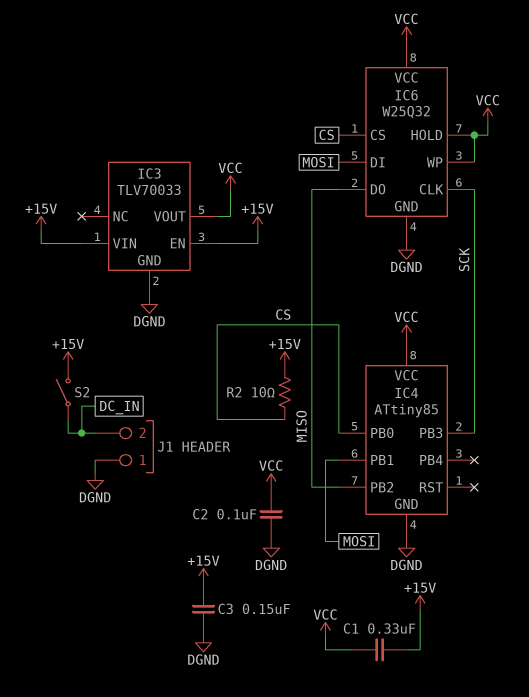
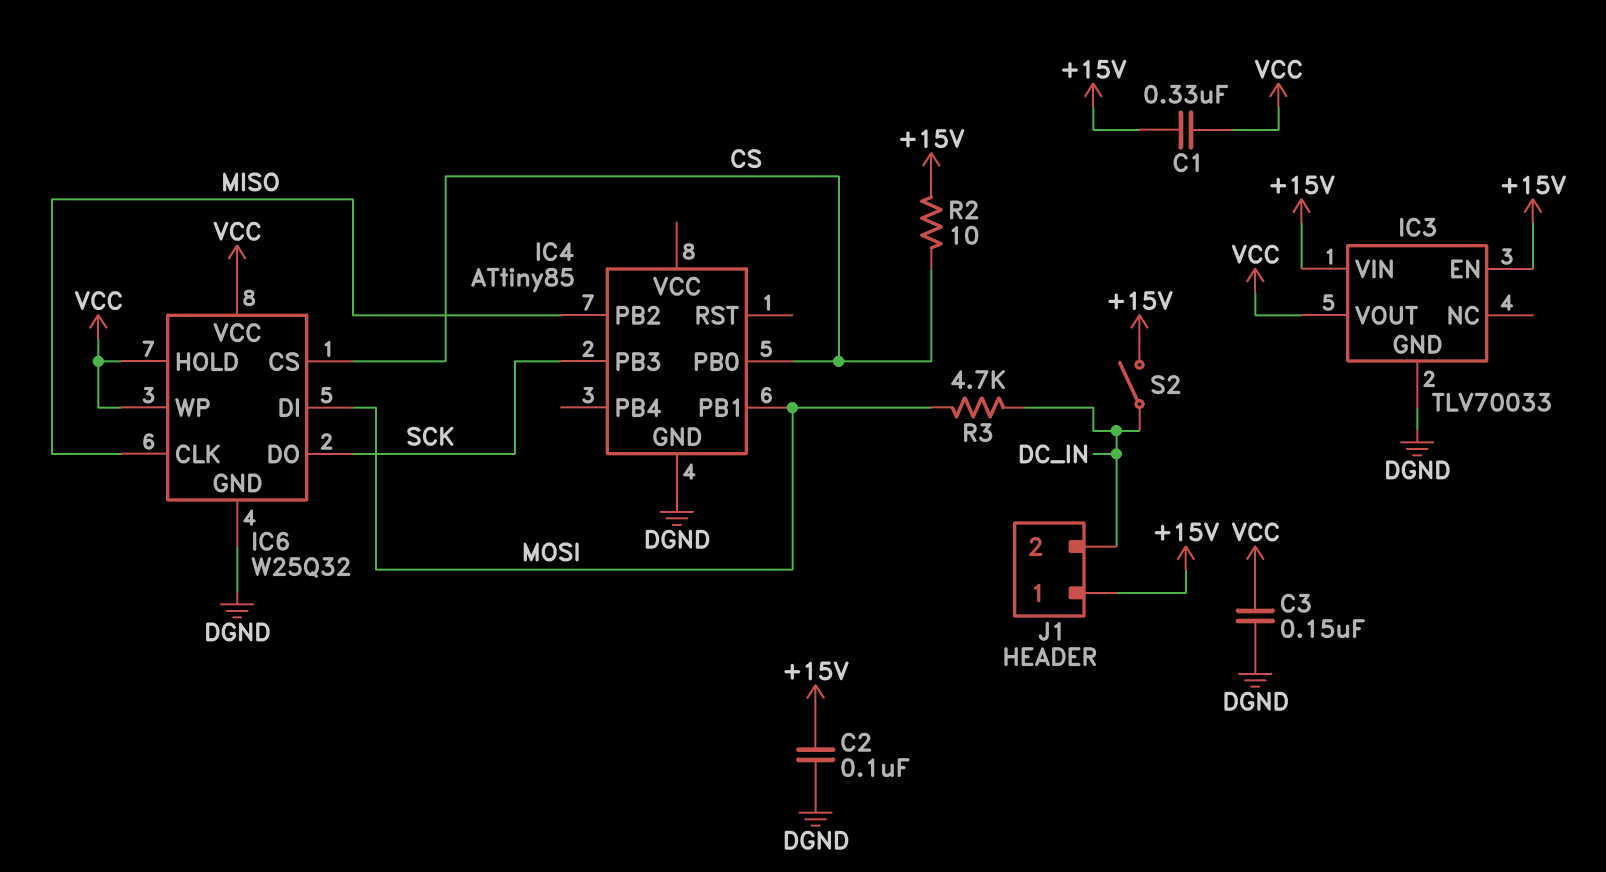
C2: 100nF (DGND, VCC) -> 100nF (+15V, DGND)
C3: 150nF (+15V, DGND) -> 150nF (DGND, VCC)
IC4 pin VCC: VCC -> none
IC6 pin CLK: SCK -> MISO
IC6 pin DO: MISO -> SCK
J1 pin 1: DGND -> +15V
R3: none -> 4.7k (DC_IN, MOSI)

